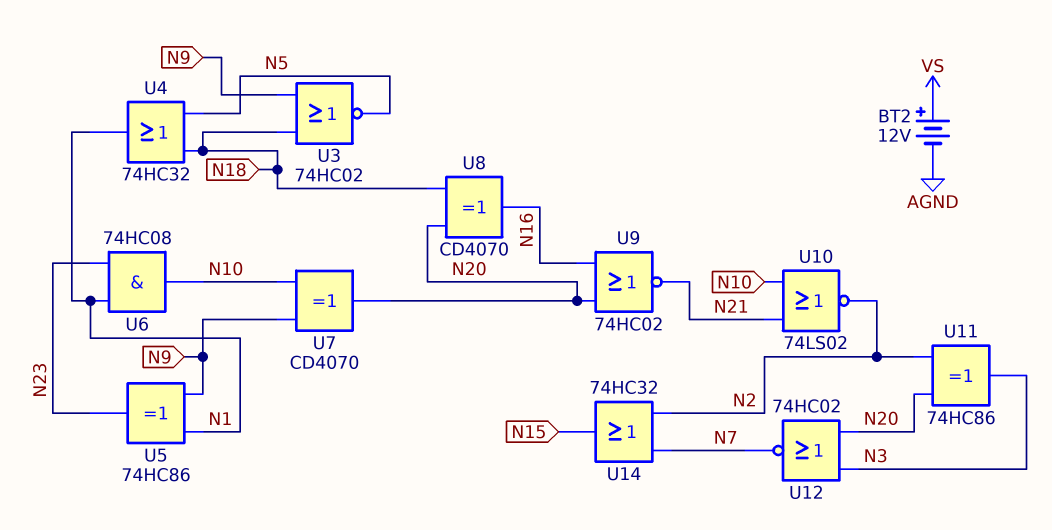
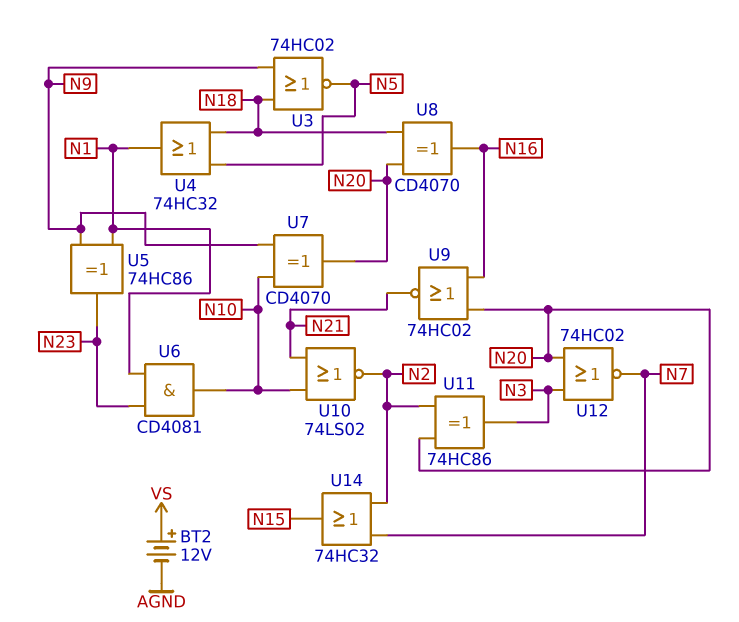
U6: AND 74HC08 (in N1, in N23, out N10) -> AND CD4081 (in N1, in N23, out N10)

